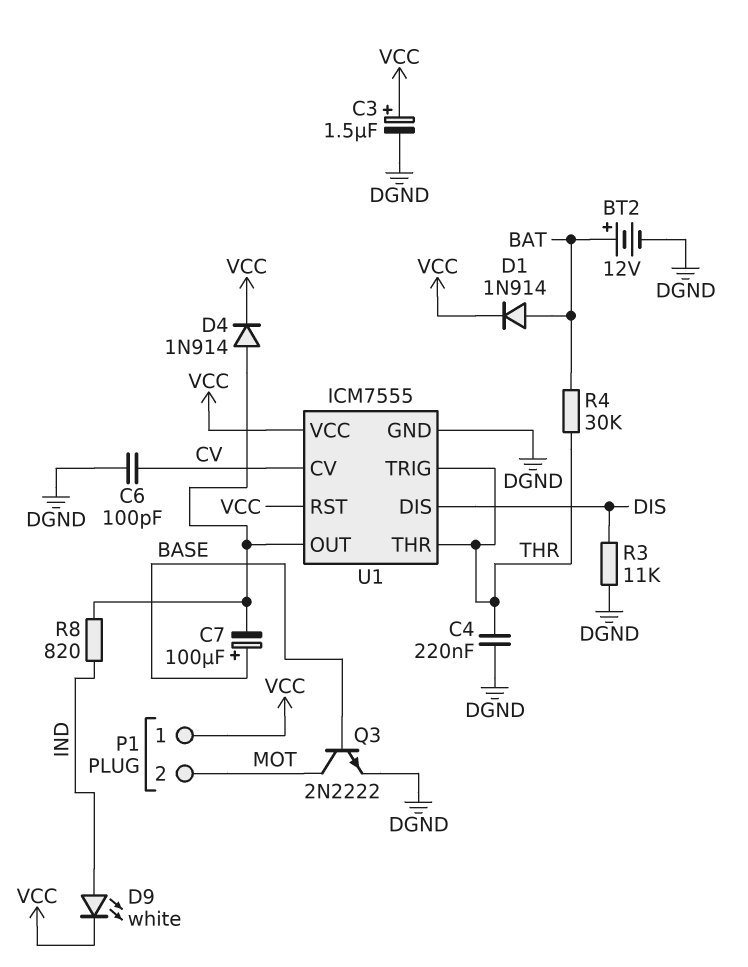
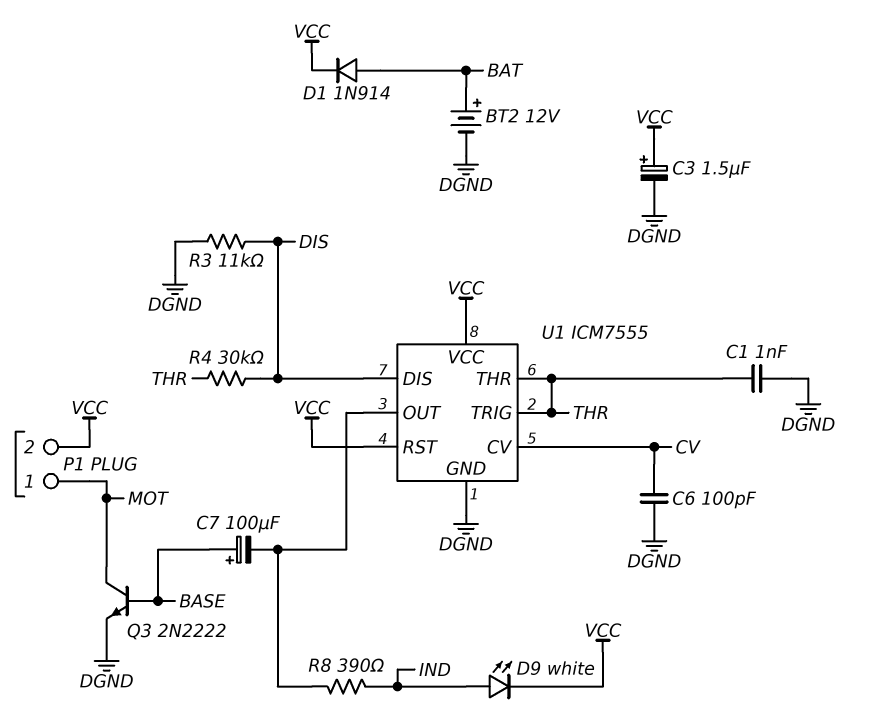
C1: none -> 1nF (DGND, THR)
C4: 220nF (DGND, THR) -> none
D4: diode 1N914 (A U1/OUT, K VCC) -> none
P1 pin 1: VCC -> MOT
P1 pin 2: MOT -> VCC
R4: 30k (BAT, THR) -> 30k (DIS, THR)
R8: 820 (IND, U1/OUT) -> 390 (IND, U1/OUT)

